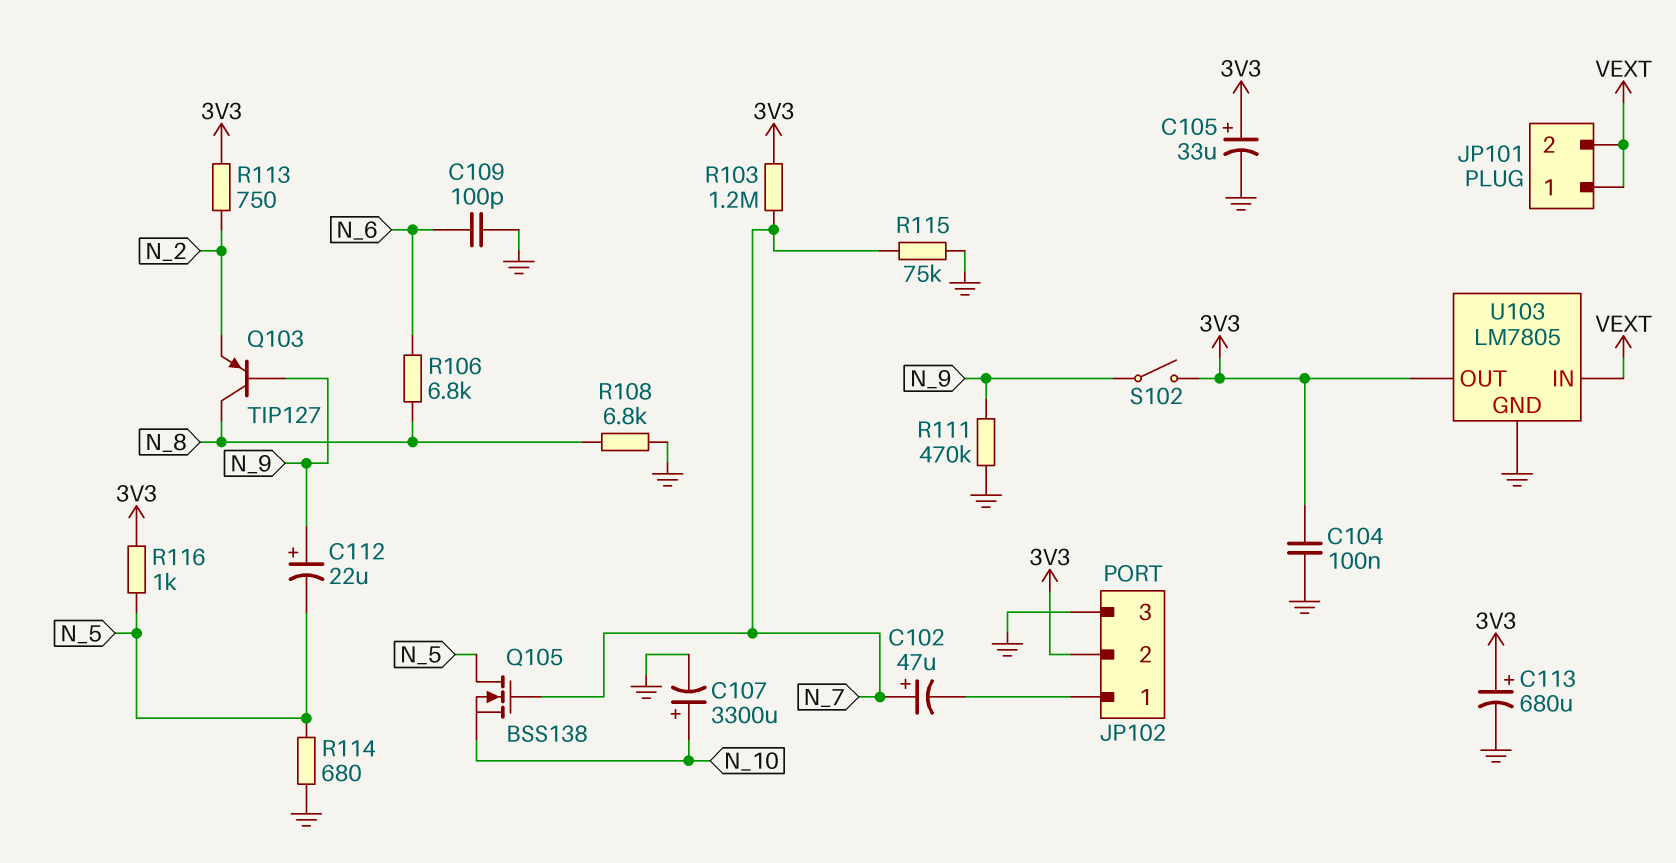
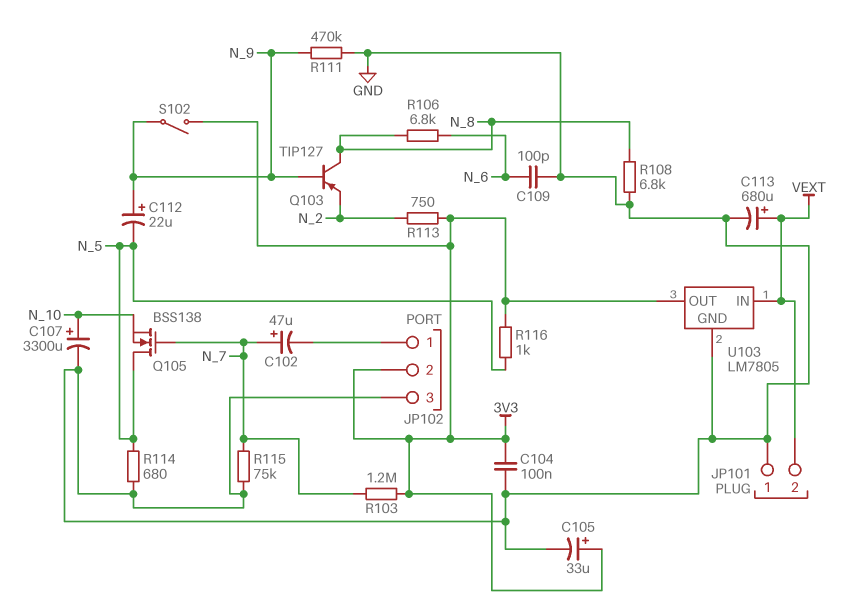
C113: 680uF (plus 3V3, minus GND) -> 680uF (plus VEXT, minus GND)
JP101 pin 1: VEXT -> GND

